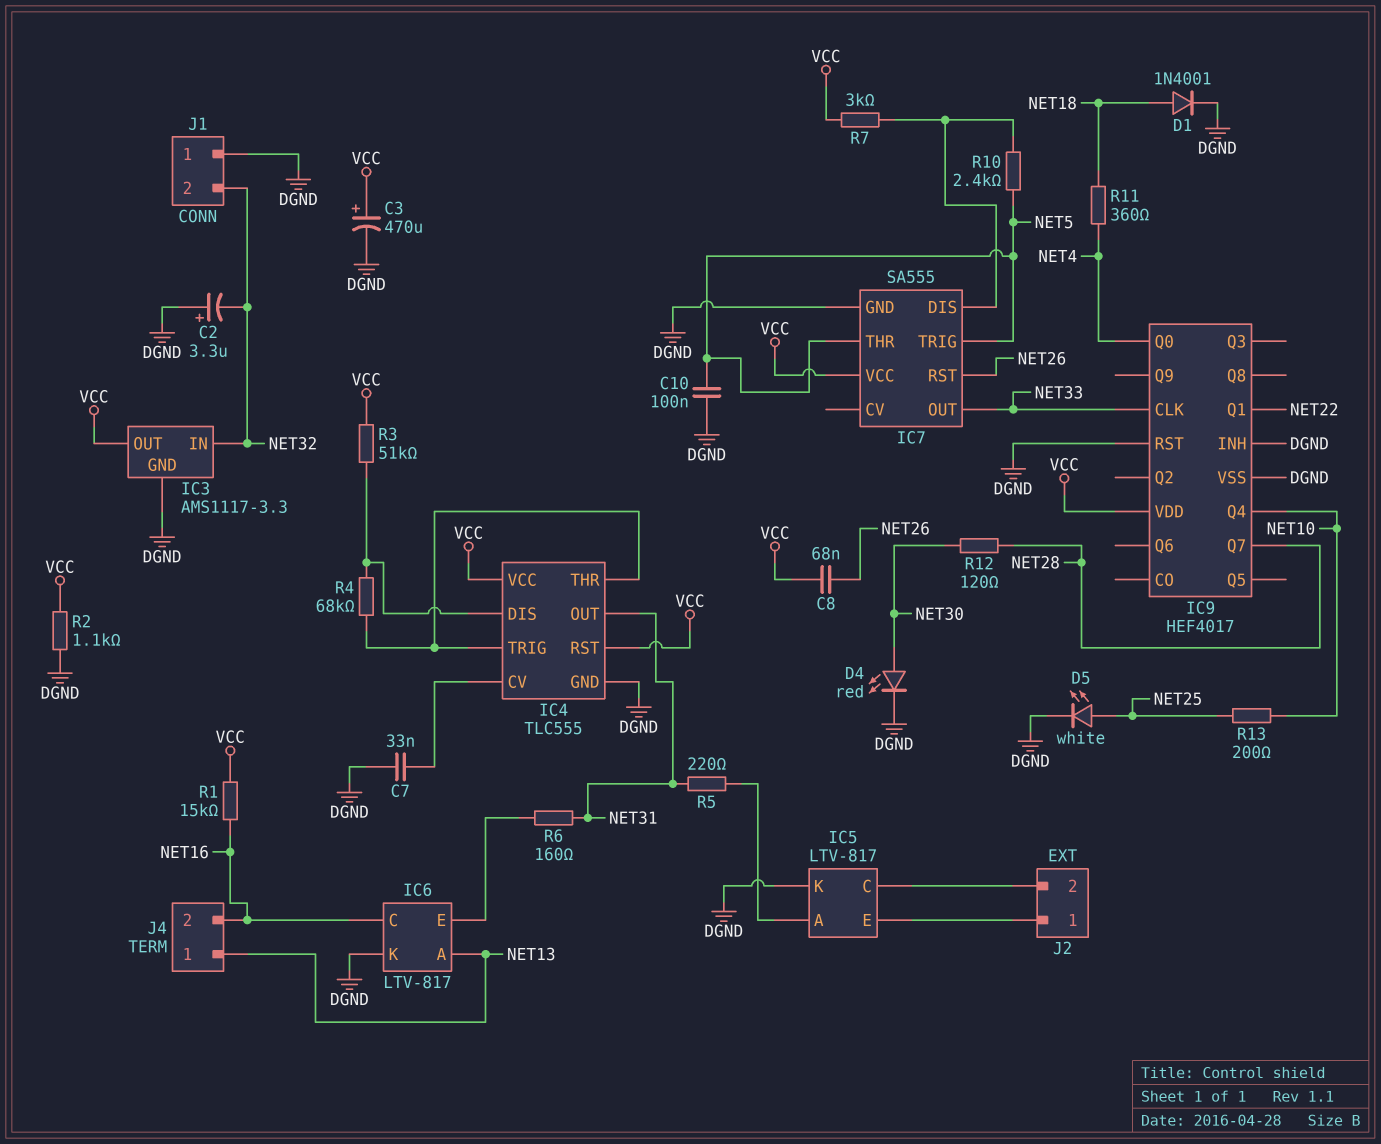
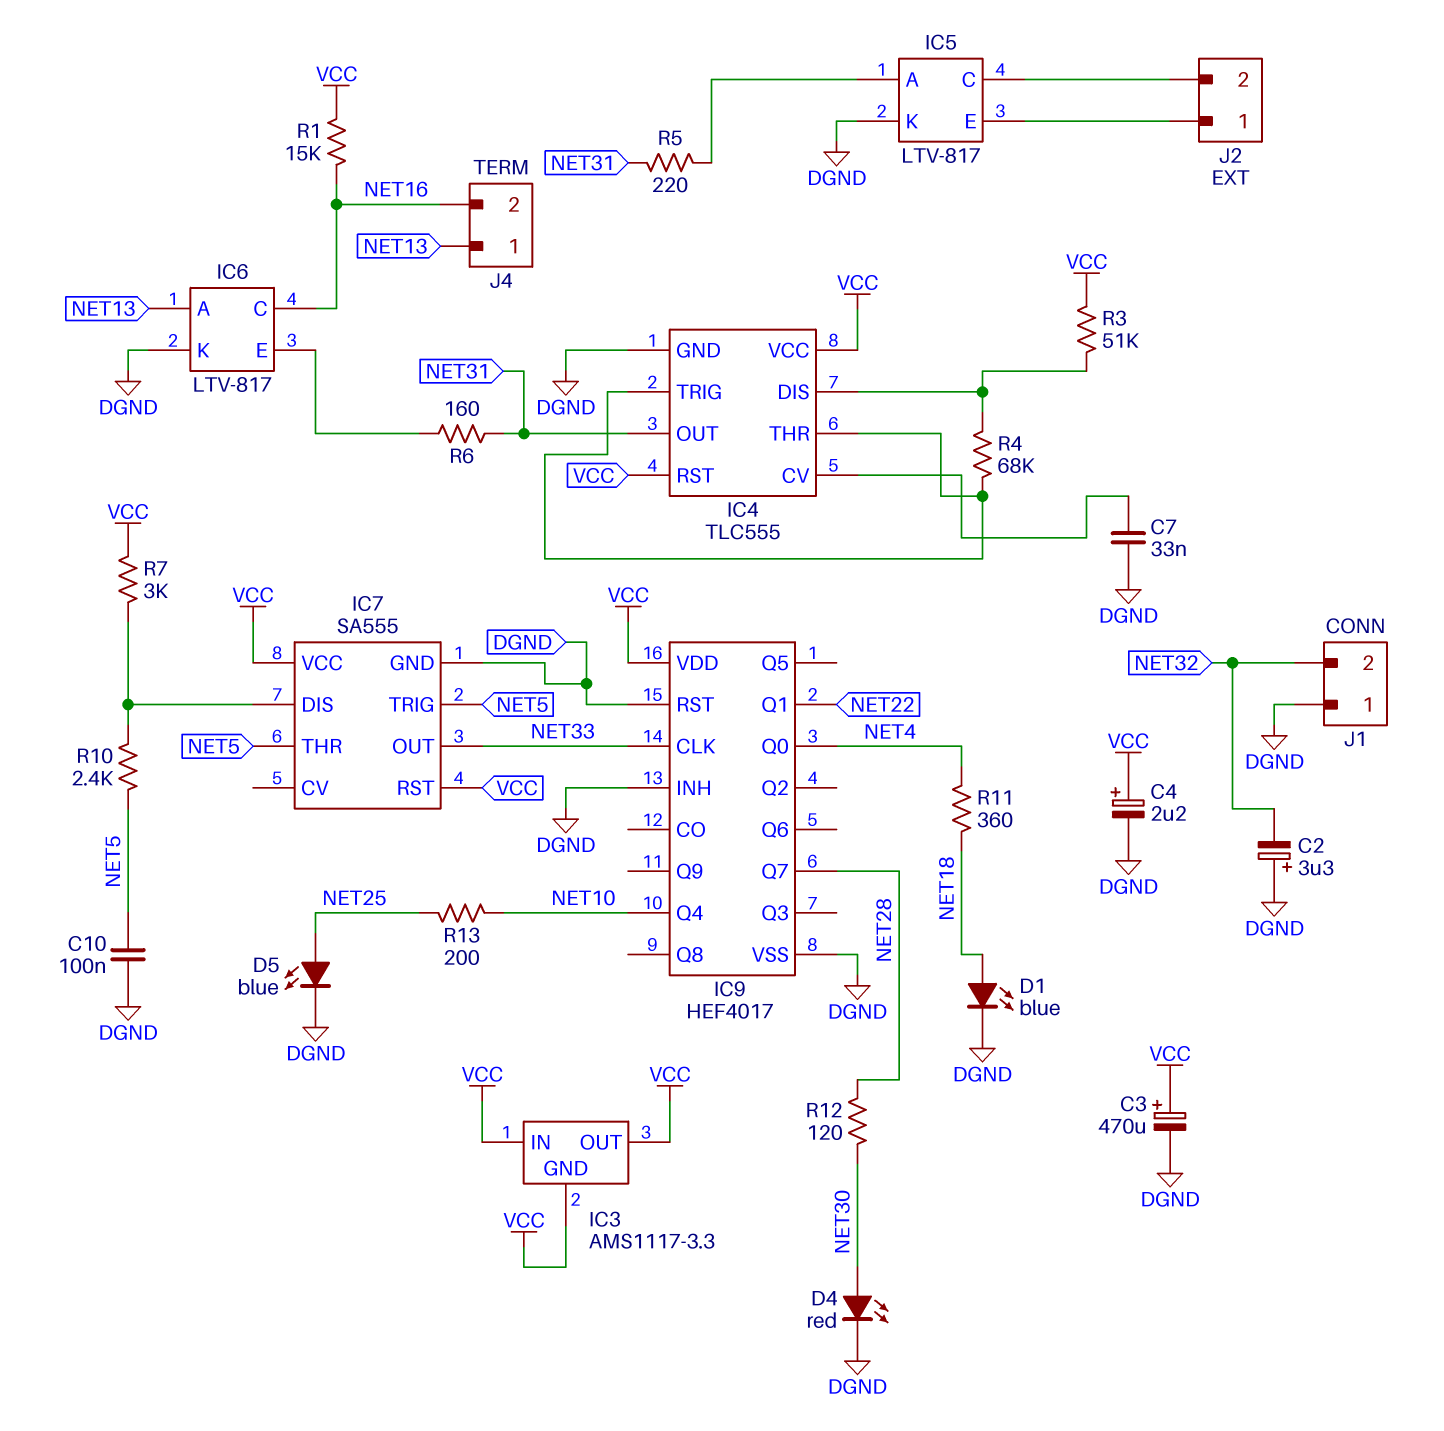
C4: none -> 2.2uF (plus VCC, minus DGND)
C8: 68nF (NET26, VCC) -> none
D1: diode 1N4001 (A NET18, K DGND) -> LED blue (A NET18, K DGND)
D5: LED white (A NET25, K DGND) -> LED blue (A NET25, K DGND)
IC3 pin GND: DGND -> VCC
IC3 pin IN: NET32 -> VCC
IC7 pin RST: NET26 -> VCC
R2: 1.1k (DGND, VCC) -> none

